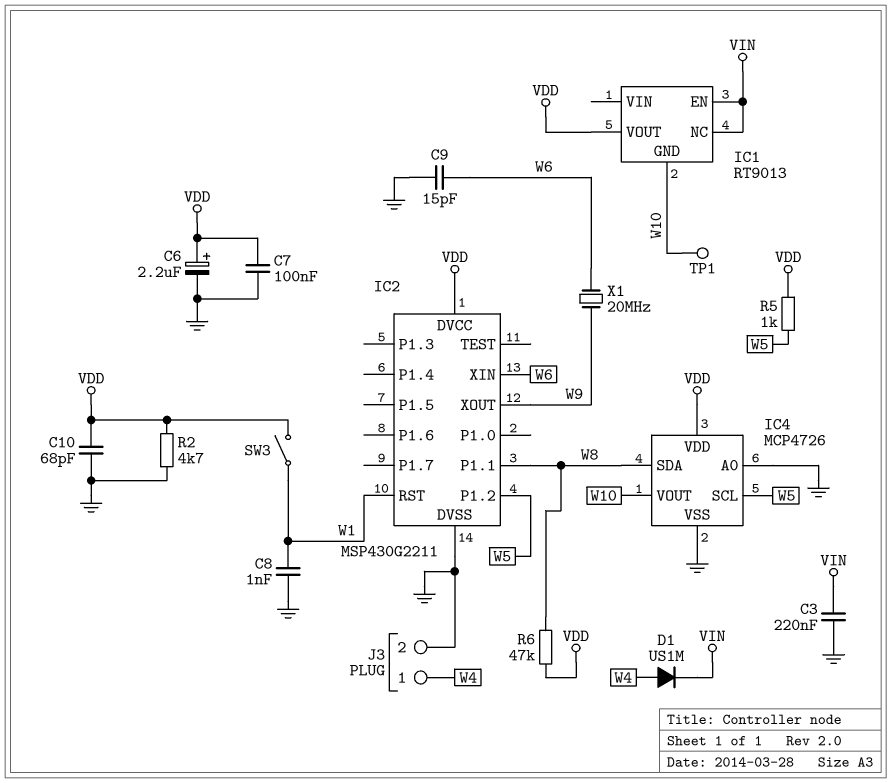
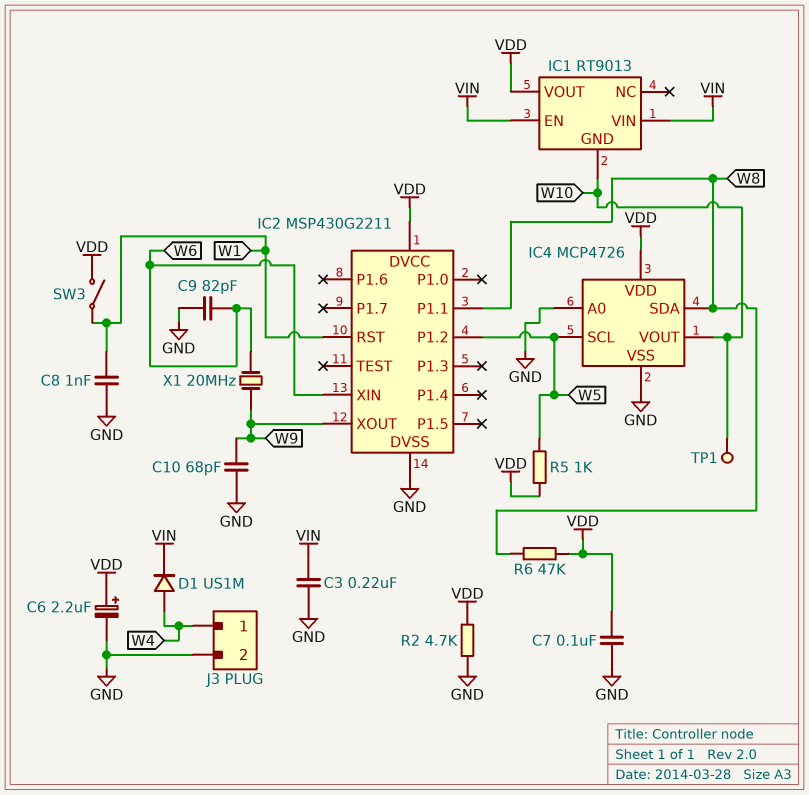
C9: 15pF (GND, W6) -> 82pF (GND, W6)
C10: 68pF (GND, VDD) -> 68pF (GND, W9)
IC1 pin NC: VIN -> none
IC1 pin VIN: none -> VIN

